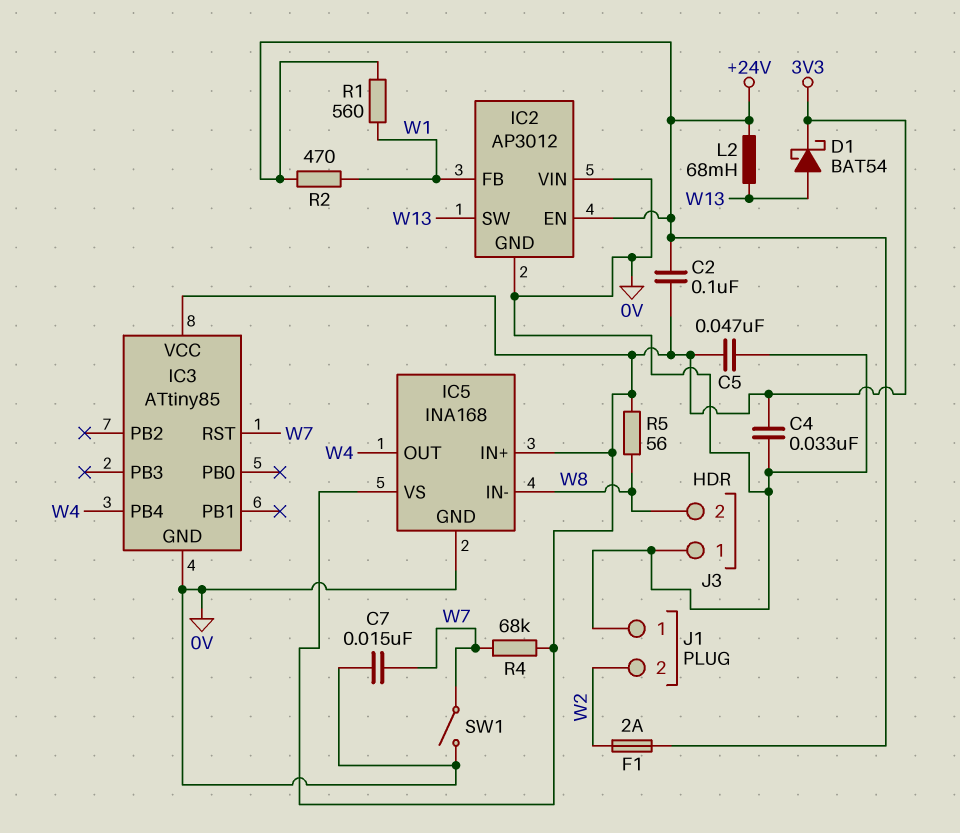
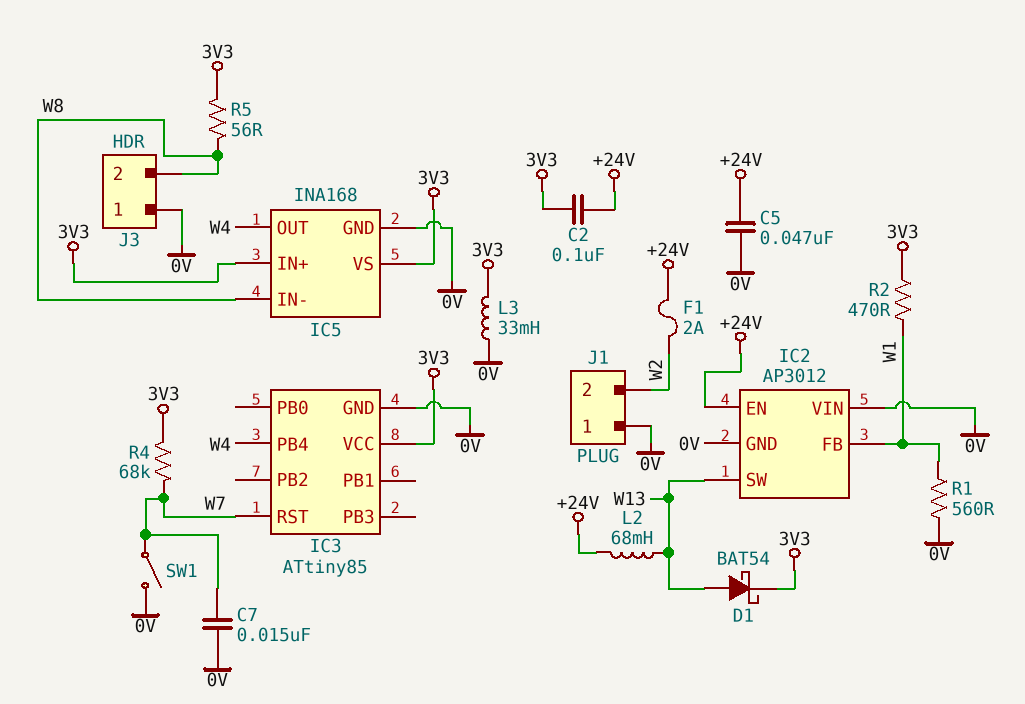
C4: 33nF (0V, 3V3) -> none
C5: 47nF (0V, 3V3) -> 47nF (+24V, 0V)
L3: none -> 33mH (0V, 3V3)
R1: 560 (+24V, W1) -> 560 (0V, W1)
R2: 470 (+24V, W1) -> 470 (3V3, W1)

